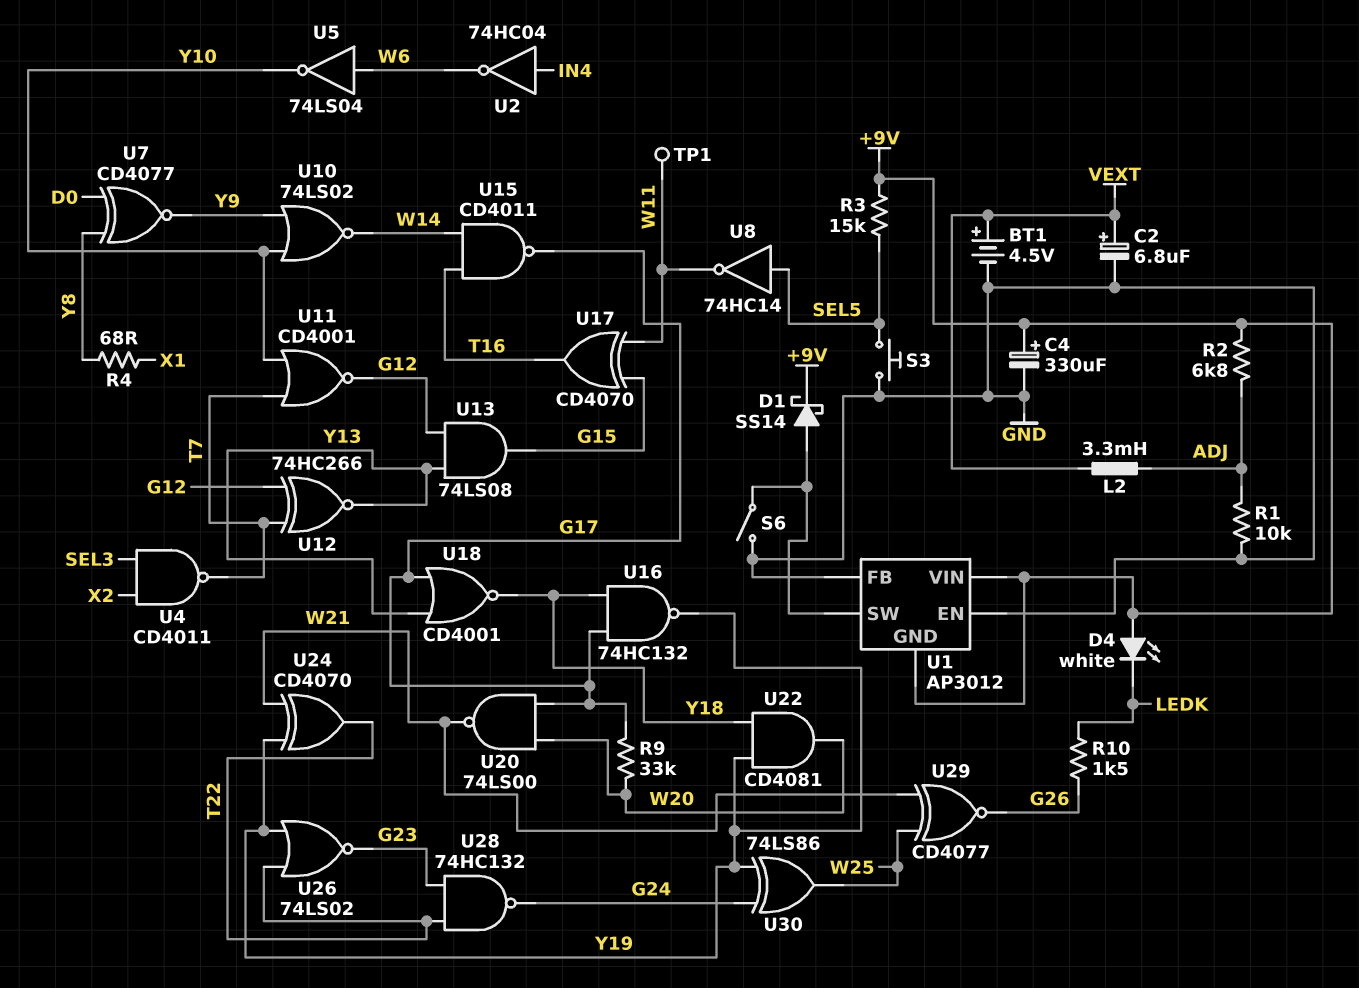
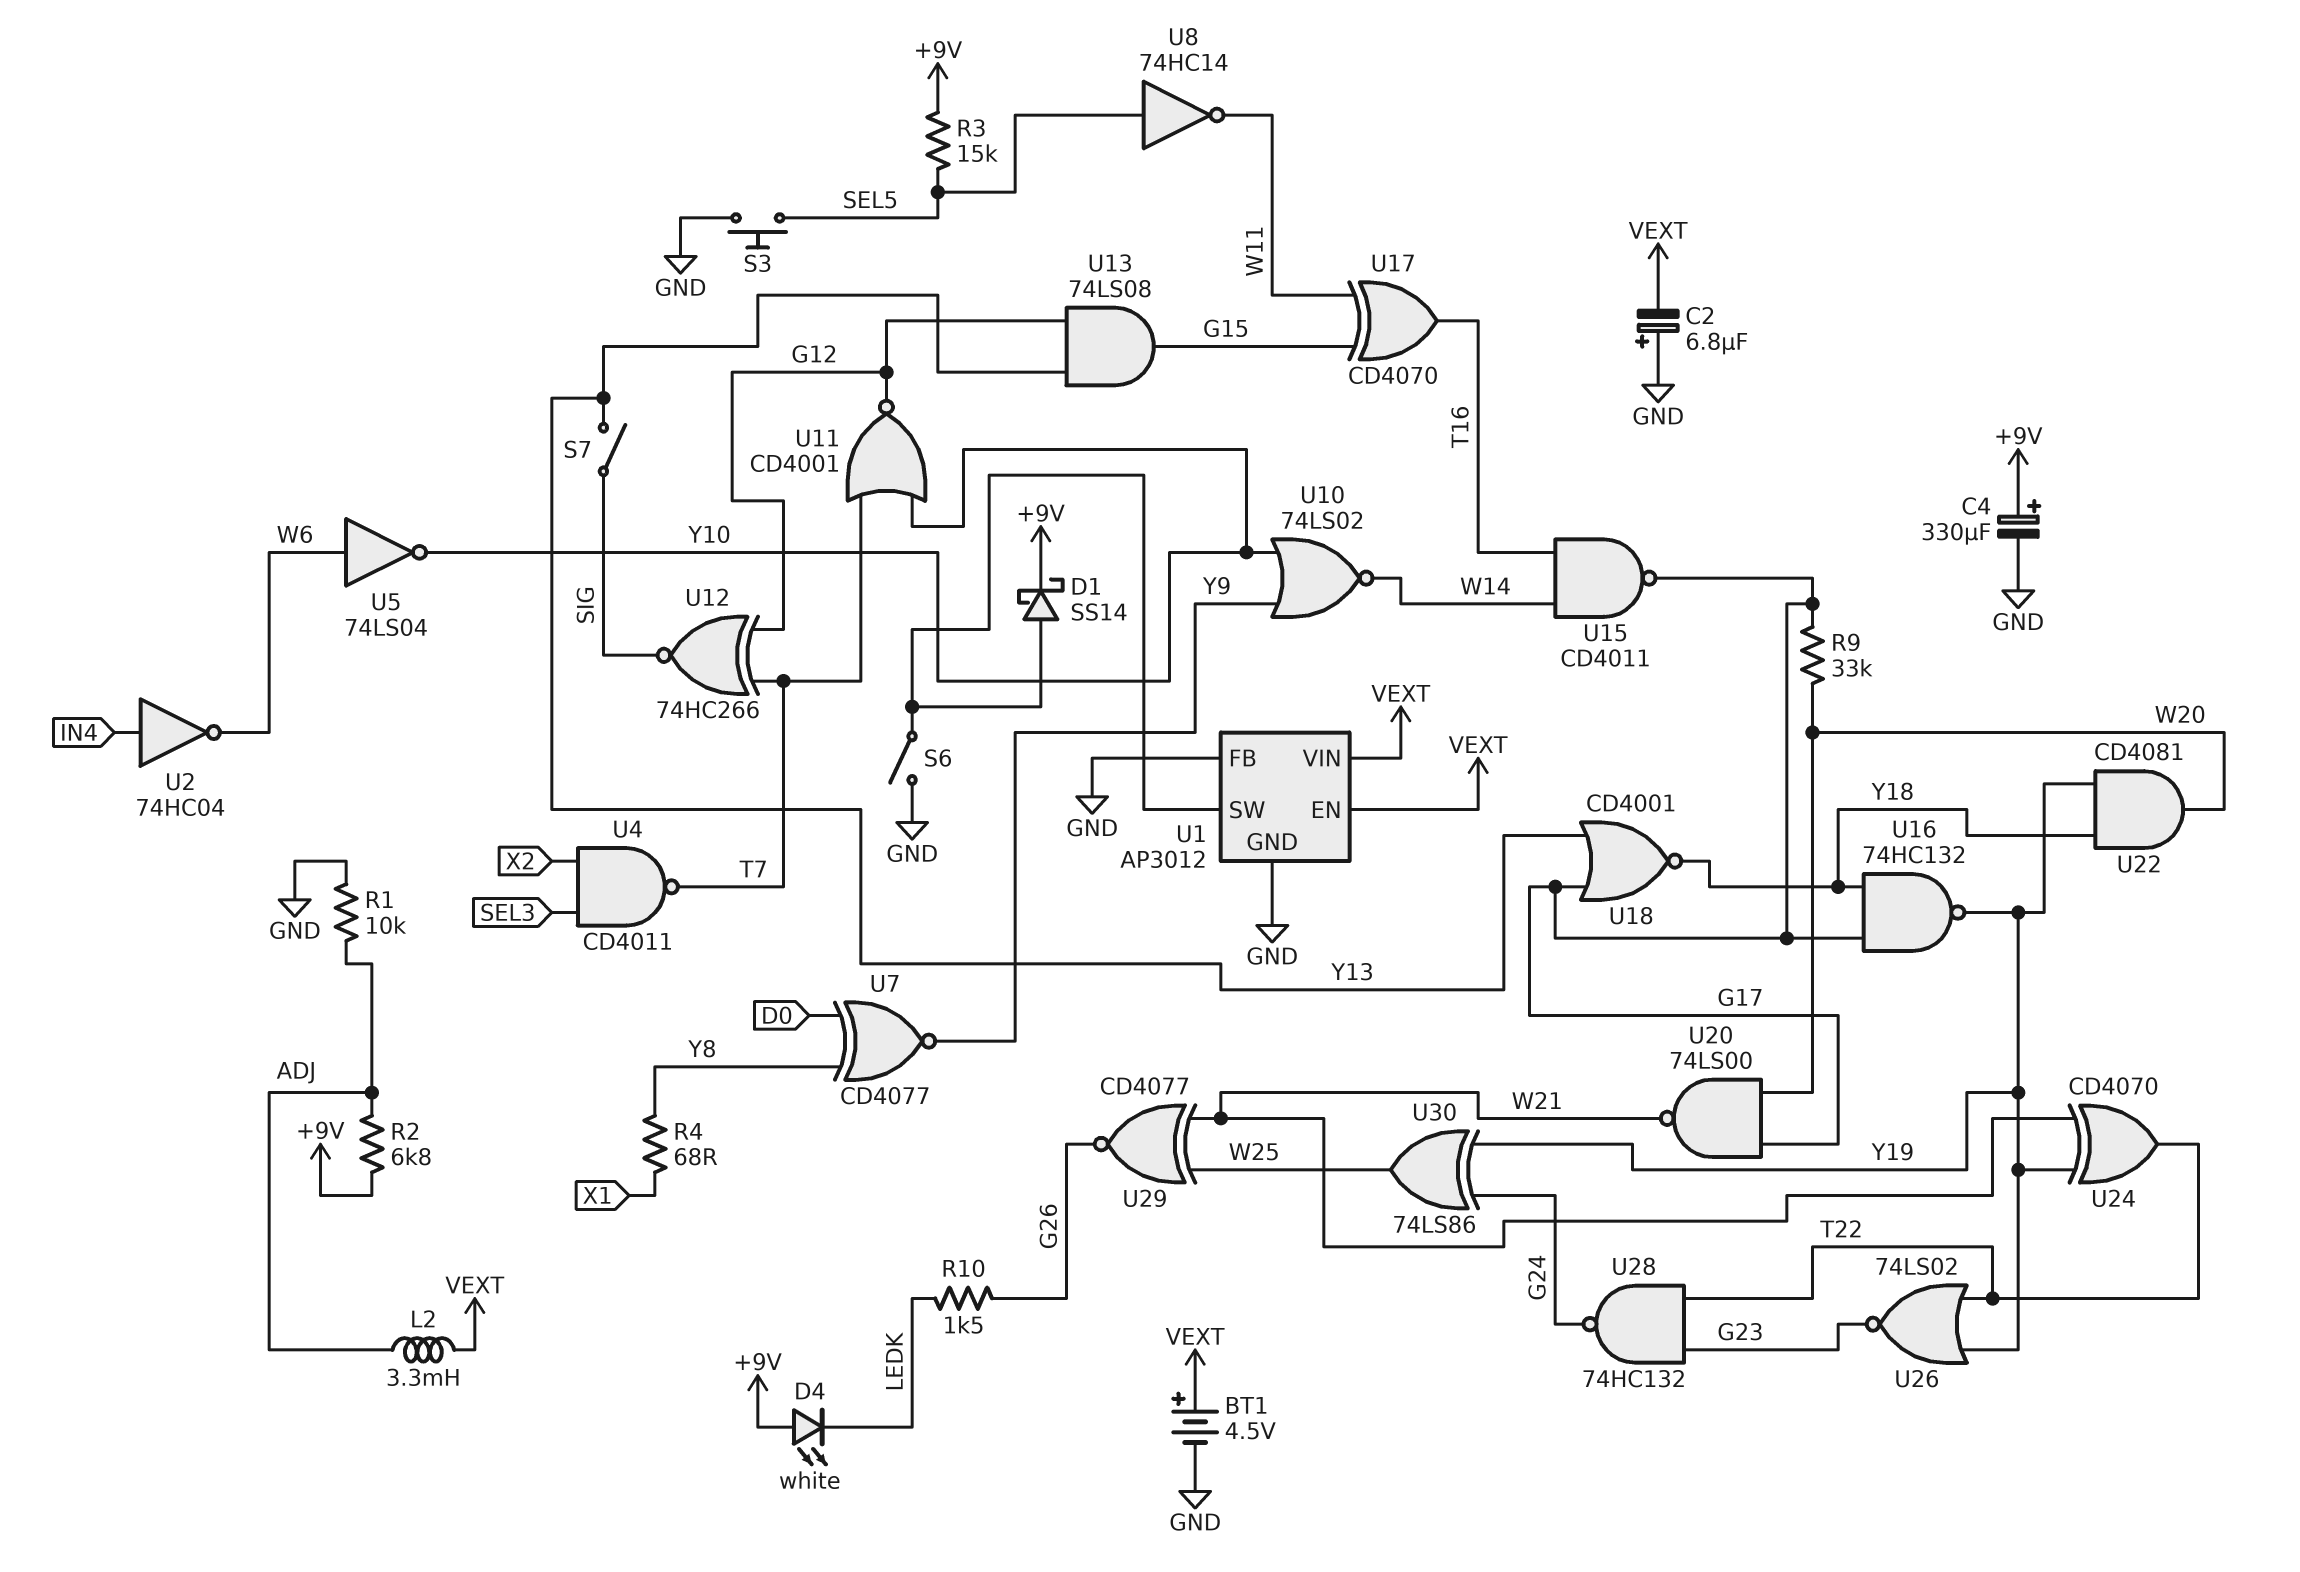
C2: 6.8uF (plus VEXT, minus GND) -> 6.8uF (plus GND, minus VEXT)
S7: none -> switch (SIG, Y13)
TP1: test point (W11) -> none
U1 pin EN: GND -> VEXT
U1 pin GND: +9V -> GND
U1 pin VIN: +9V -> VEXT
U12: XNOR 74HC266 (in G12, in T7, out Y13) -> XNOR 74HC266 (in G12, in T7, out SIG)

